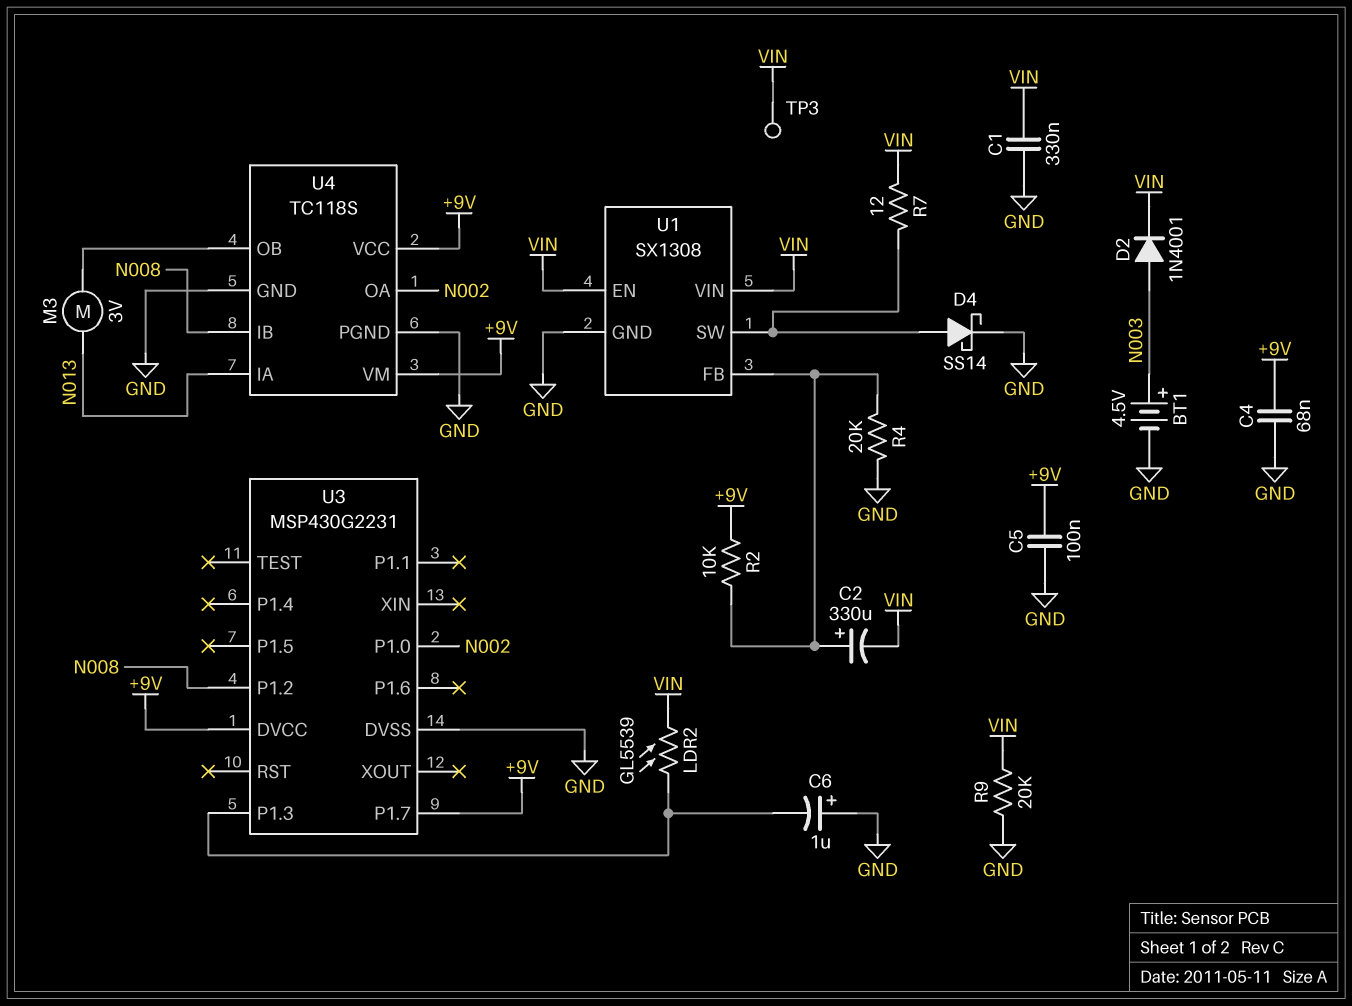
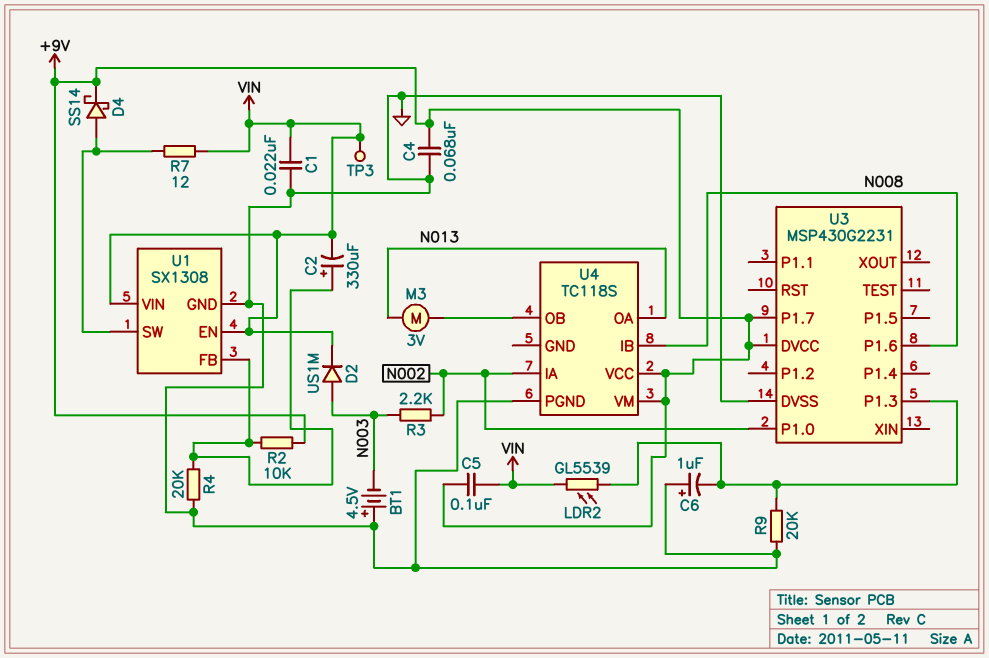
BT1: 4.5V (plus N003, minus GND) -> 4.5V (plus GND, minus N003)
C1: 330nF (GND, VIN) -> 22nF (GND, VIN)
C5: 100nF (+9V, GND) -> 100nF (+9V, VIN)
D2: diode 1N4001 (A N003, K VIN) -> diode US1M (A N003, K VIN)
D4: schottky SS14 (A U1/SW, K GND) -> schottky SS14 (A U1/SW, K +9V)
R3: none -> 2.2k (N002, N003)
R9: 20k (GND, VIN) -> 20k (GND, U3/P1.3)
U3 pin P1.2: N008 -> none
U3 pin P1.6: none -> N008
U4 pin GND: GND -> none
U4 pin IA: N013 -> N002
U4 pin OA: N002 -> N013

